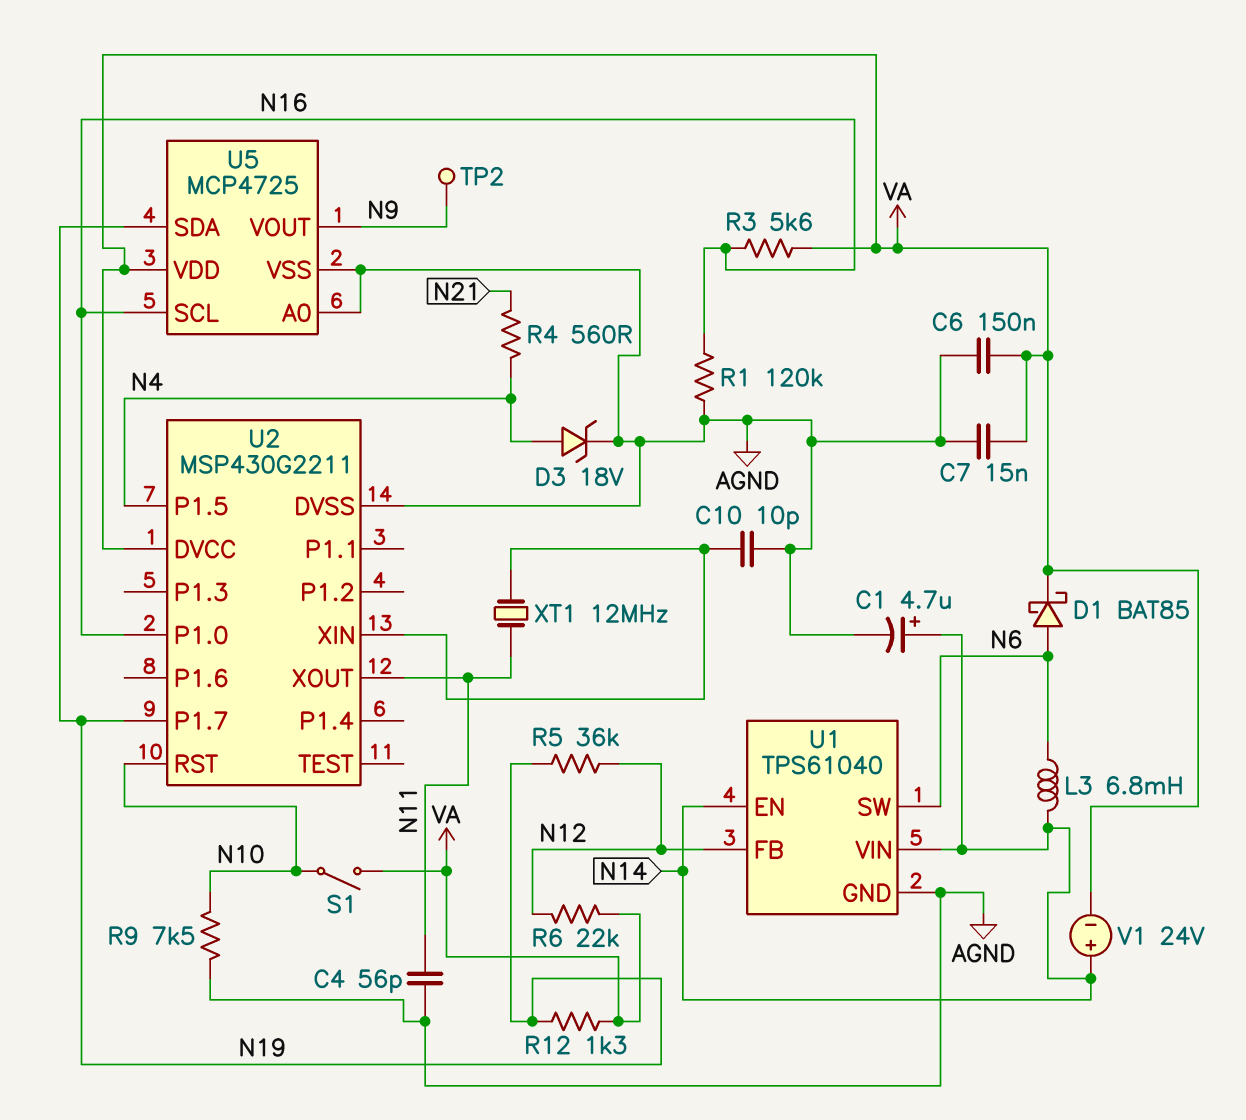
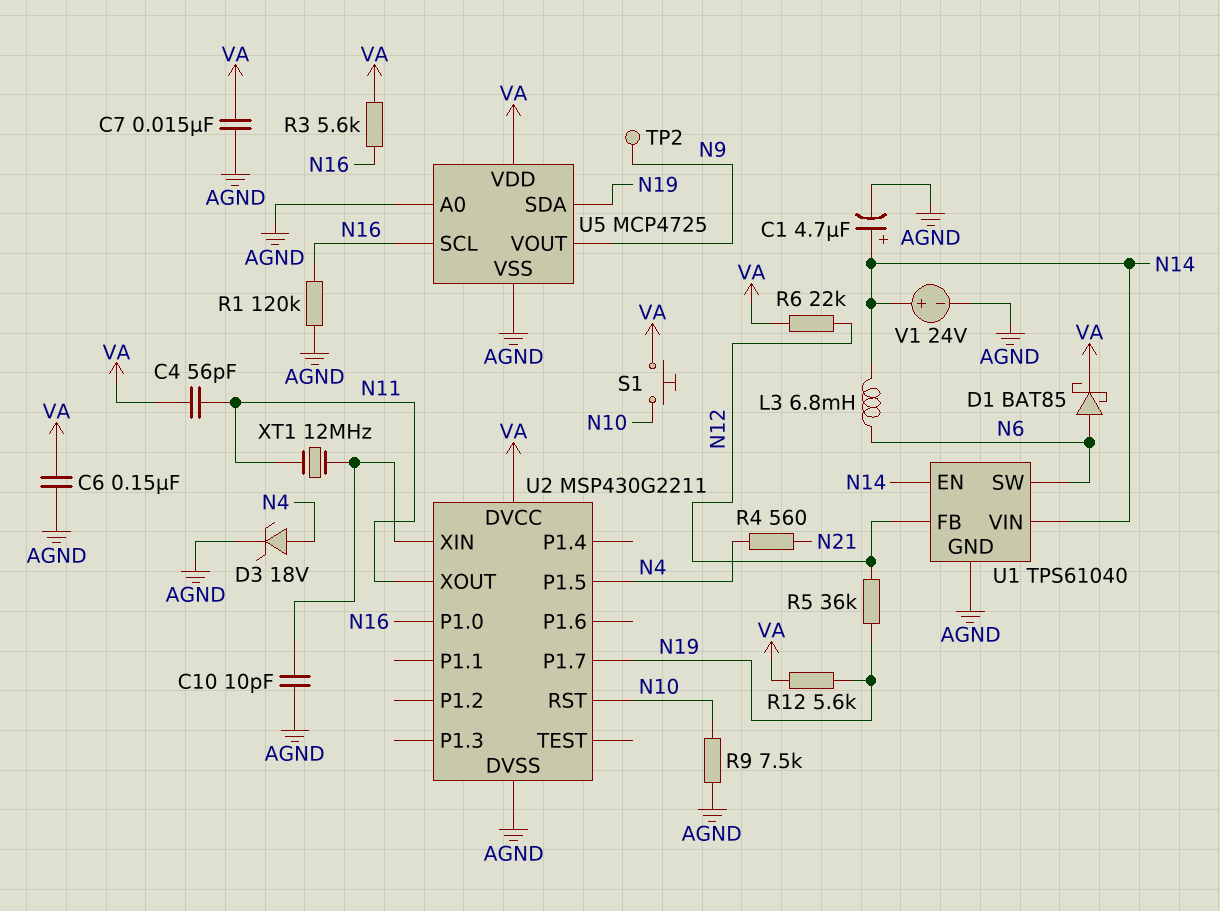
C4: 56pF (AGND, N11) -> 56pF (N11, VA)
R12: 1.3k (N19, VA) -> 5.6k (N19, VA)
S1: switch (N10, VA) -> button (N10, VA)
V1: 24V (plus N14, minus VA) -> 24V (plus N14, minus AGND)

